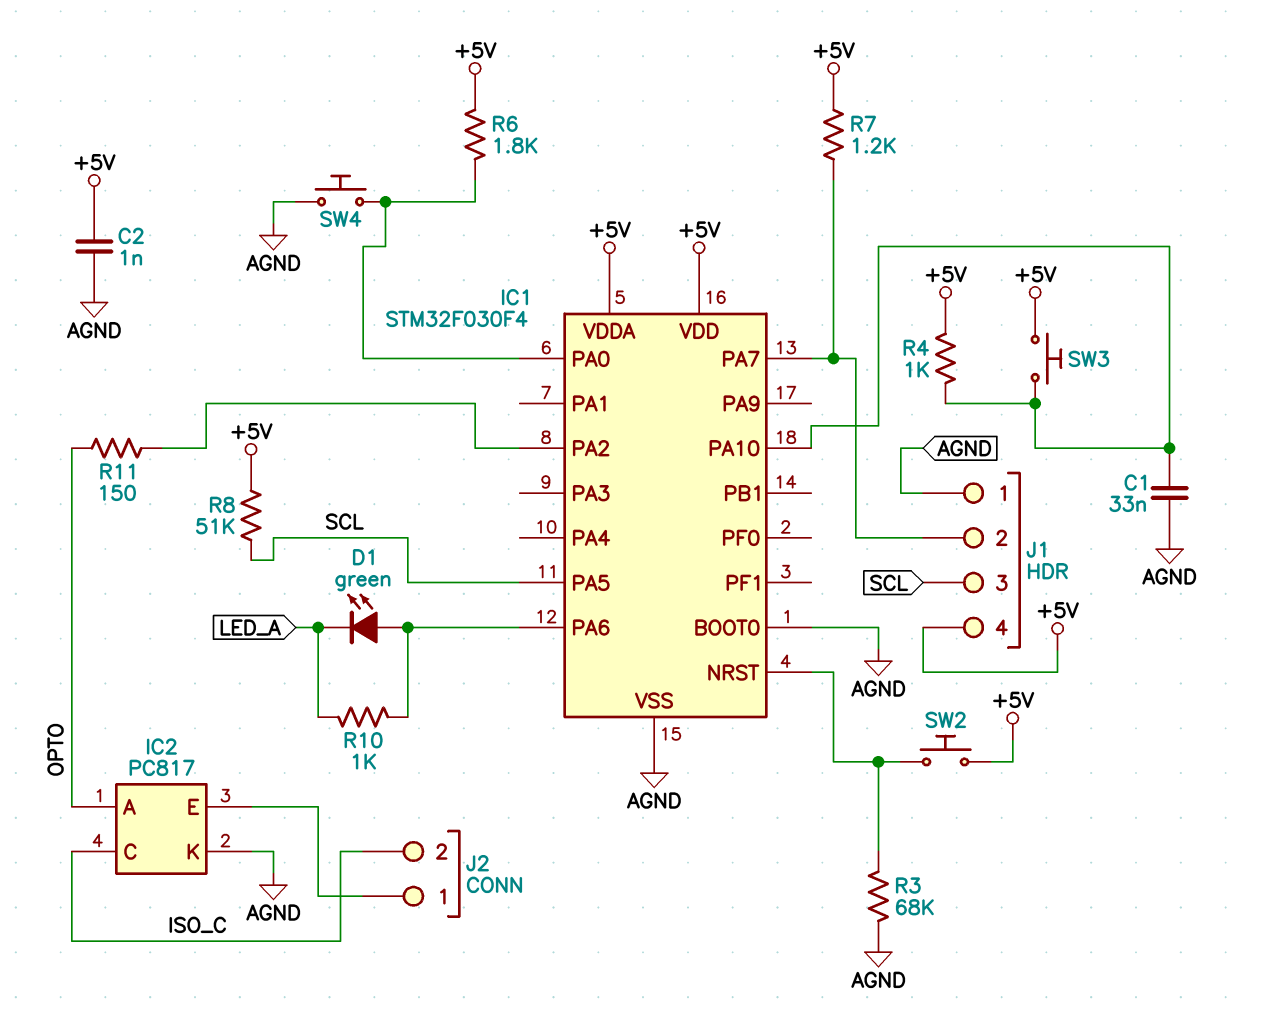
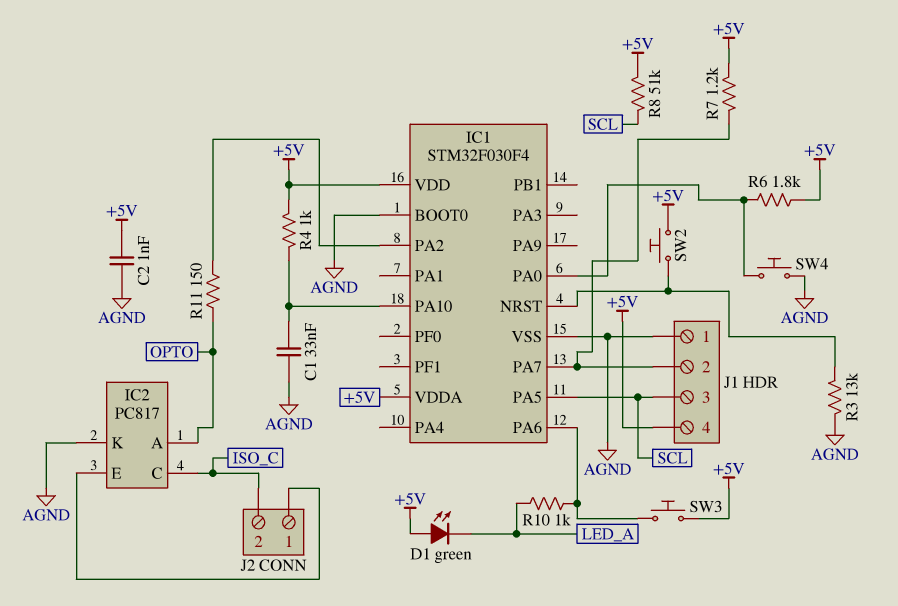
D1: LED green (A IC1/PA6, K LED_A) -> LED green (A +5V, K LED_A)
R3: 68k (AGND, IC1/NRST) -> 13k (AGND, IC1/NRST)
SW3: button (+5V, IC1/PA10) -> button (+5V, IC1/PA6)

